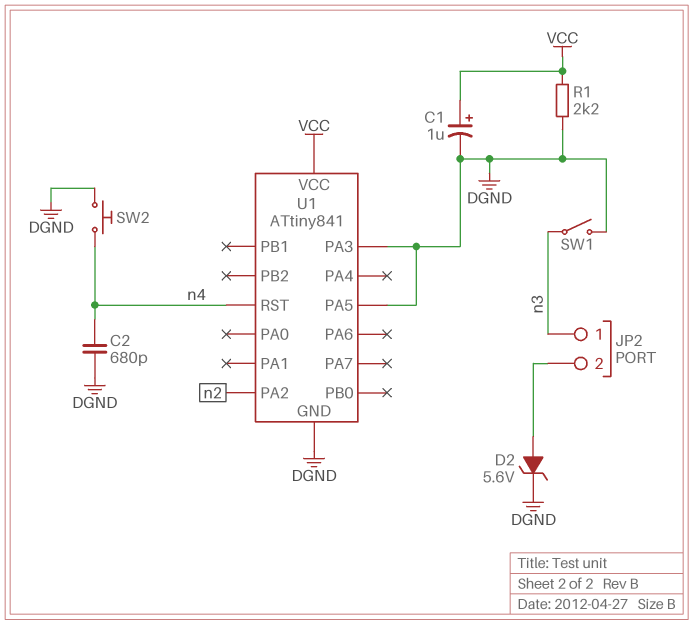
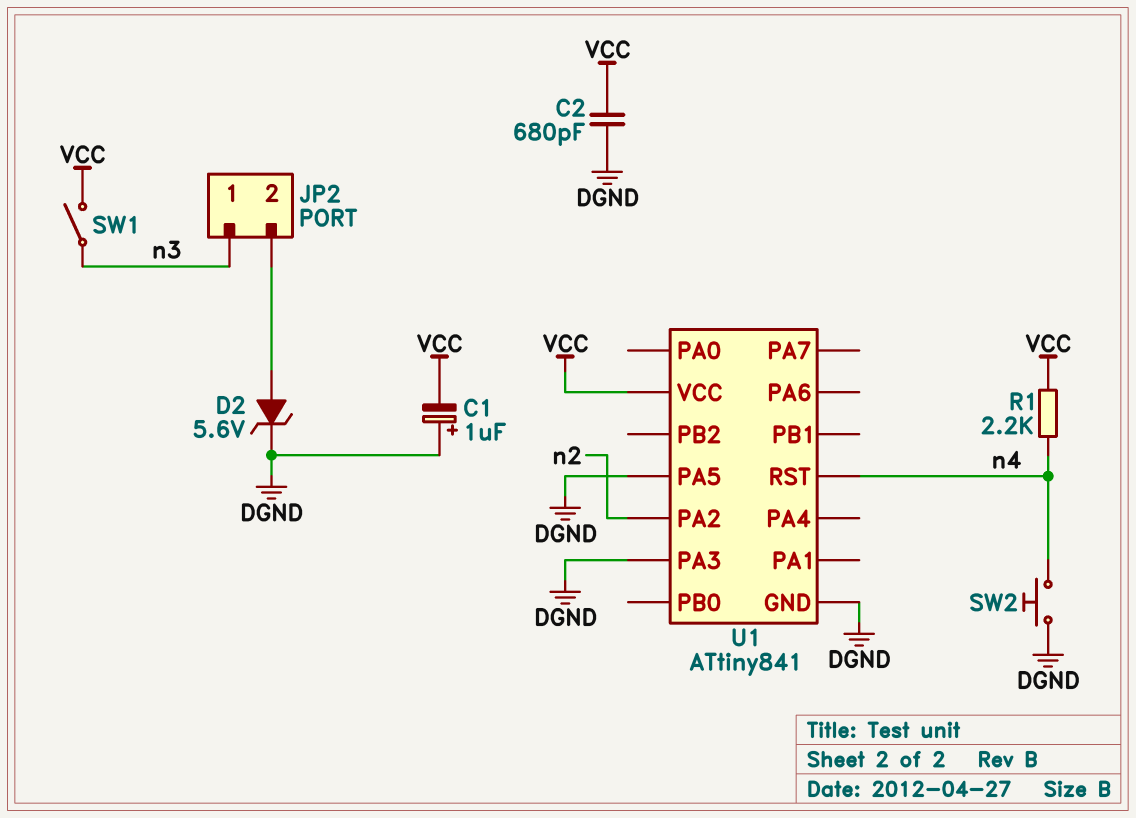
C1: 1uF (plus VCC, minus DGND) -> 1uF (plus DGND, minus VCC)
C2: 680pF (DGND, n4) -> 680pF (DGND, VCC)
R1: 2.2k (DGND, VCC) -> 2.2k (VCC, n4)
SW1: switch (DGND, n3) -> switch (VCC, n3)

